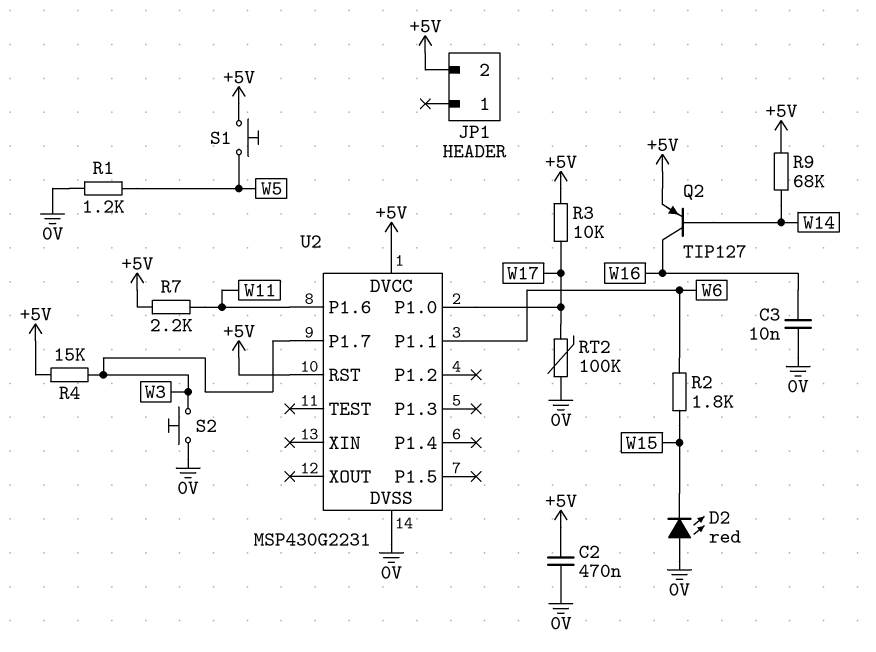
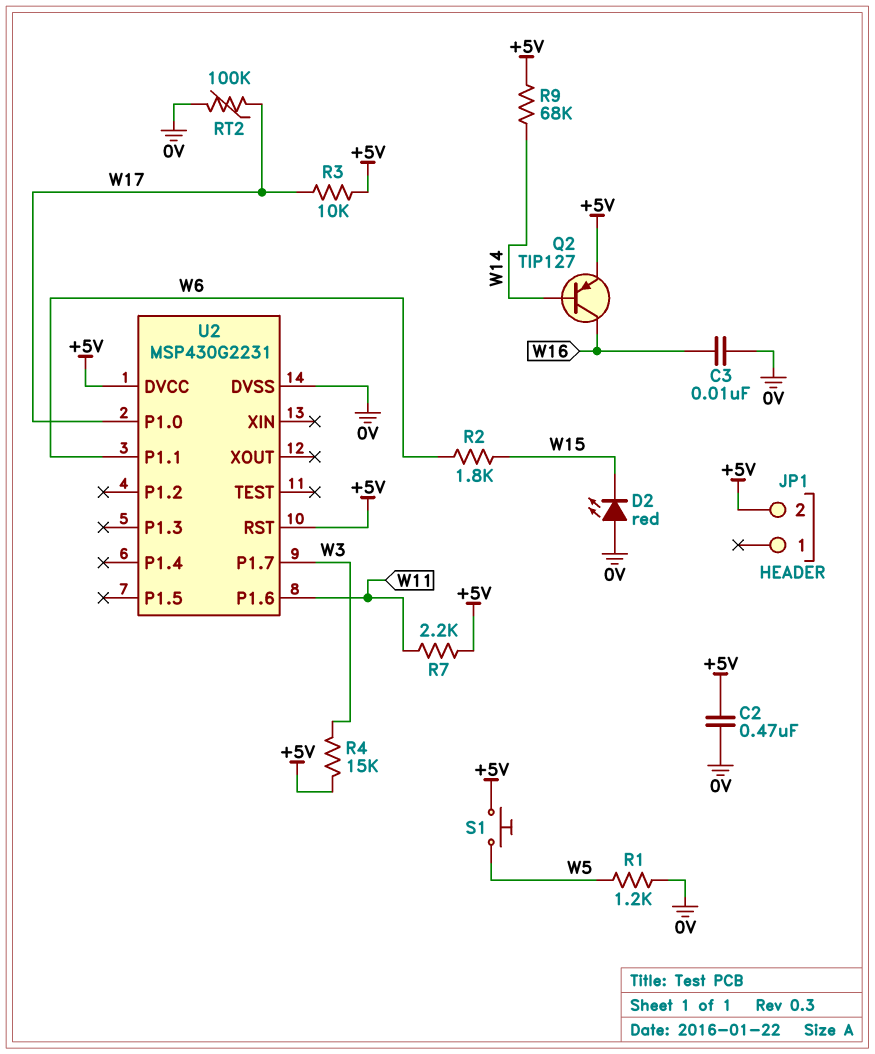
S2: button (0V, W3) -> none

